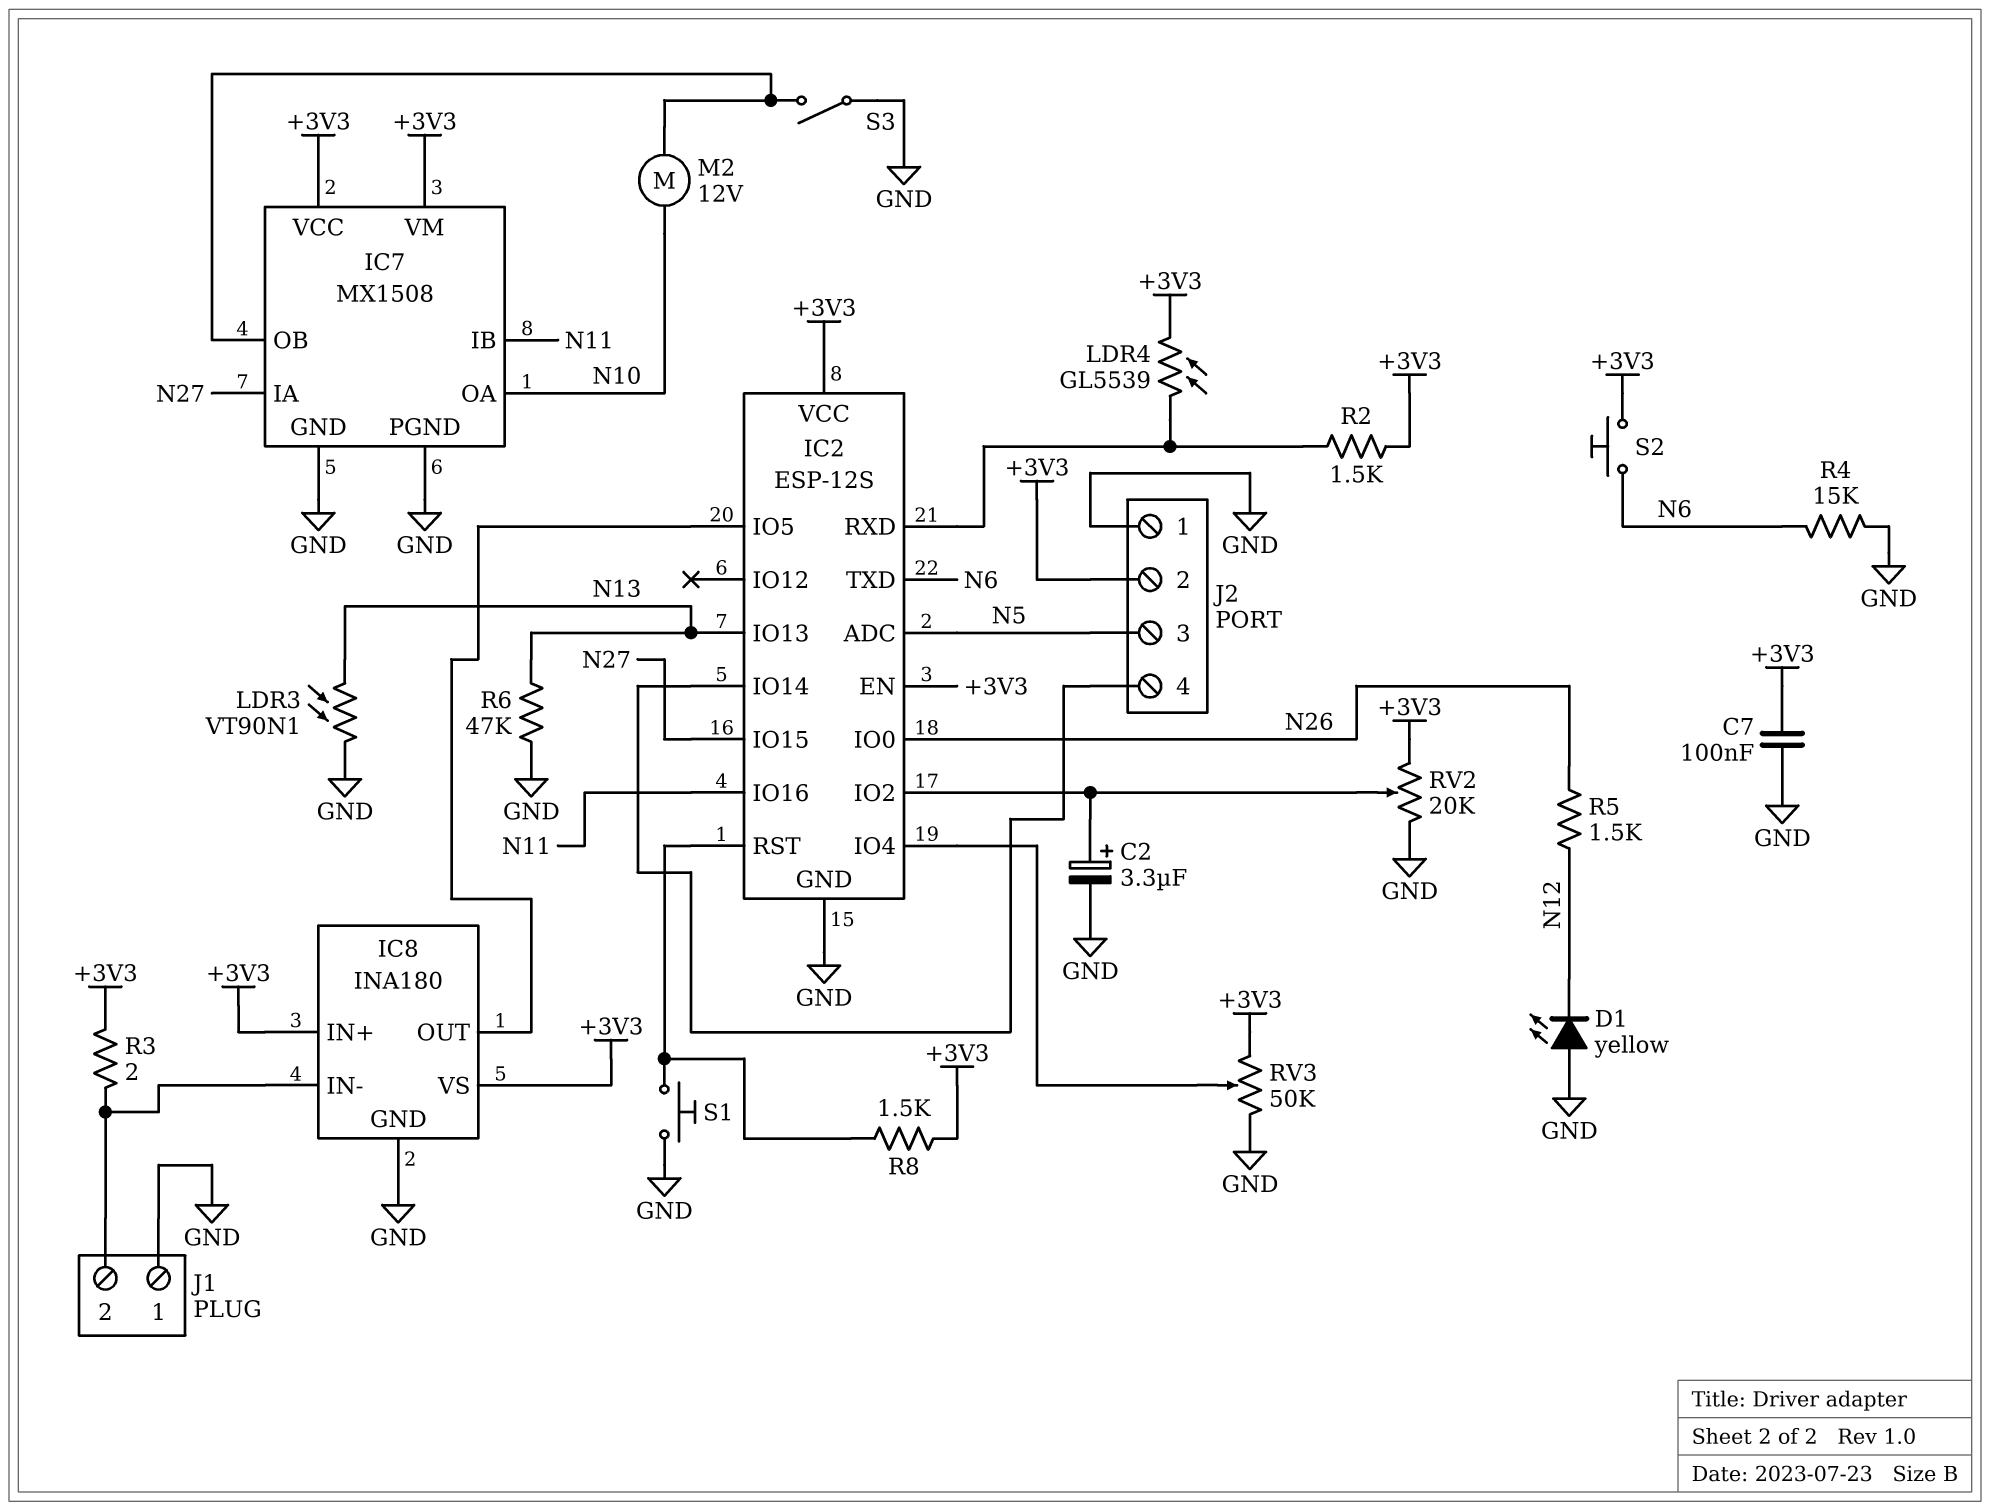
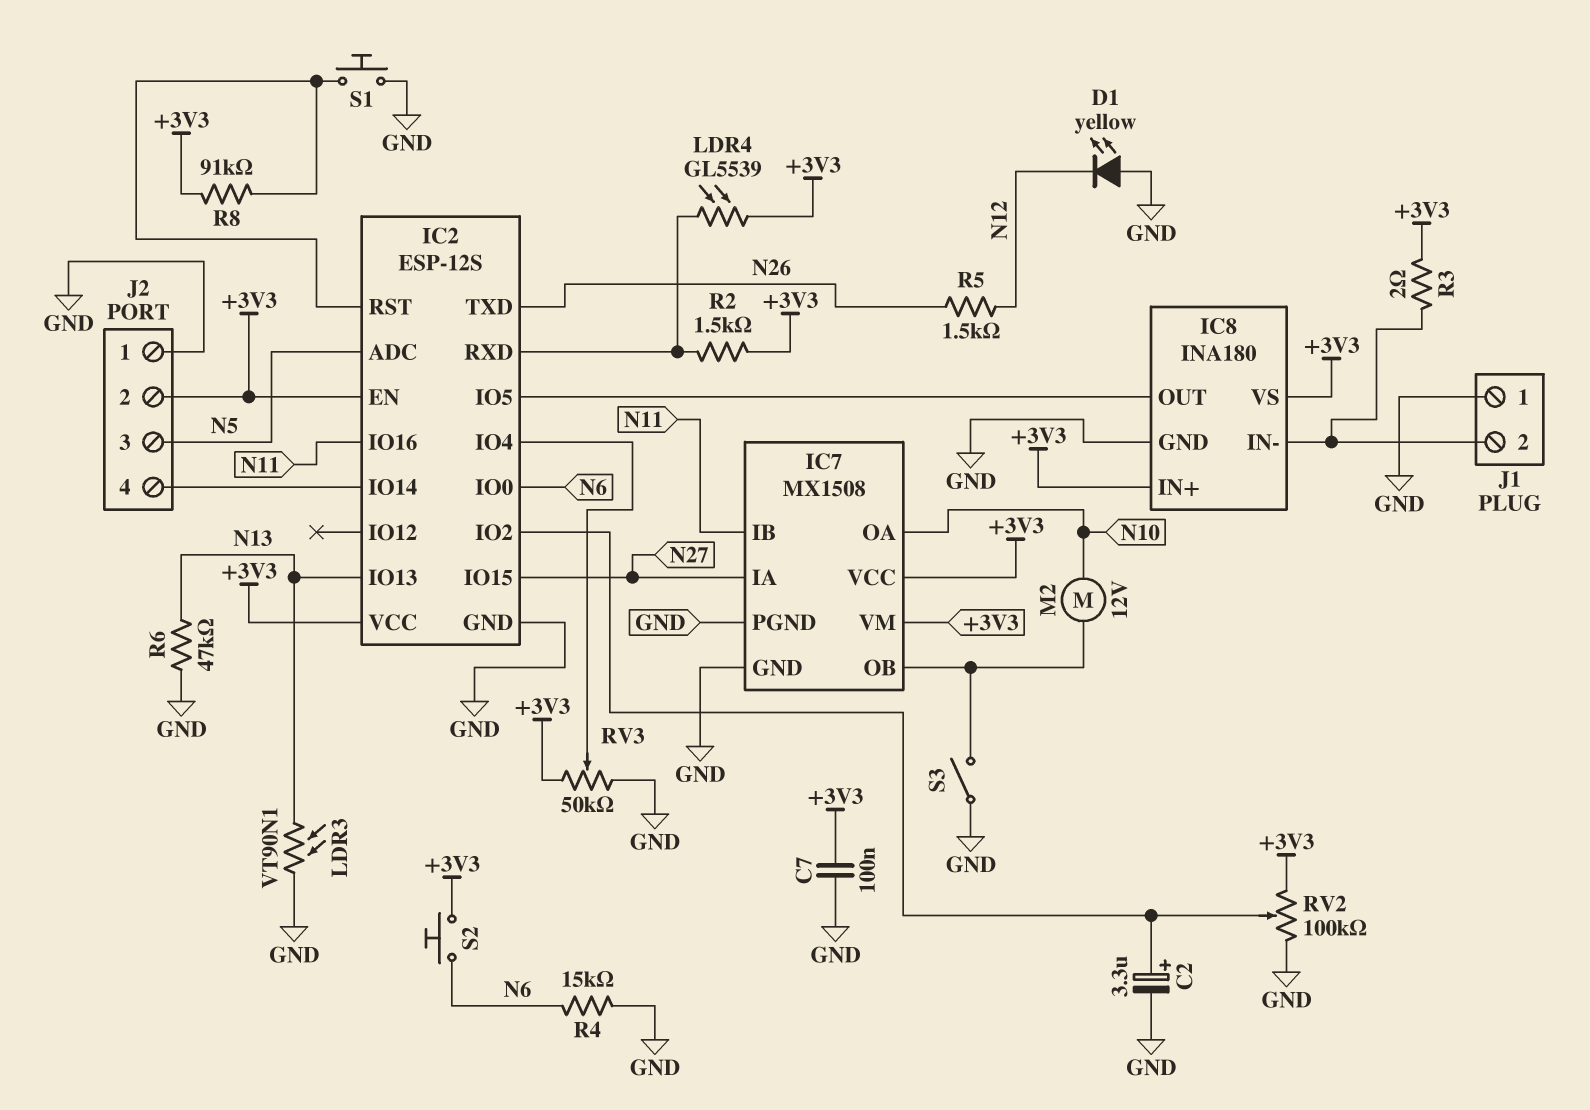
IC2 pin IO0: N26 -> N6
IC2 pin TXD: N6 -> N26
R8: 1.5k (+3V3, IC2/RST) -> 91k (+3V3, IC2/RST)
RV2: 20k (+3V3, GND, wiper IC2/IO2) -> 100k (+3V3, GND, wiper IC2/IO2)

